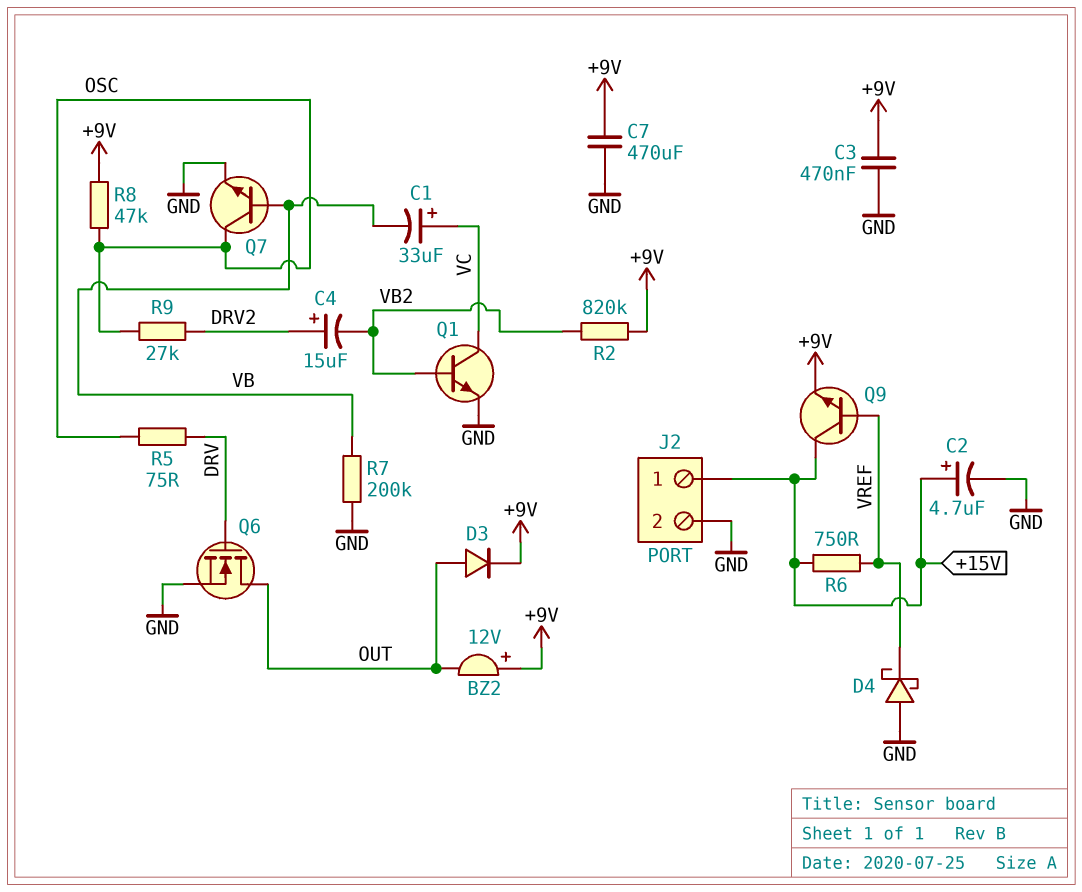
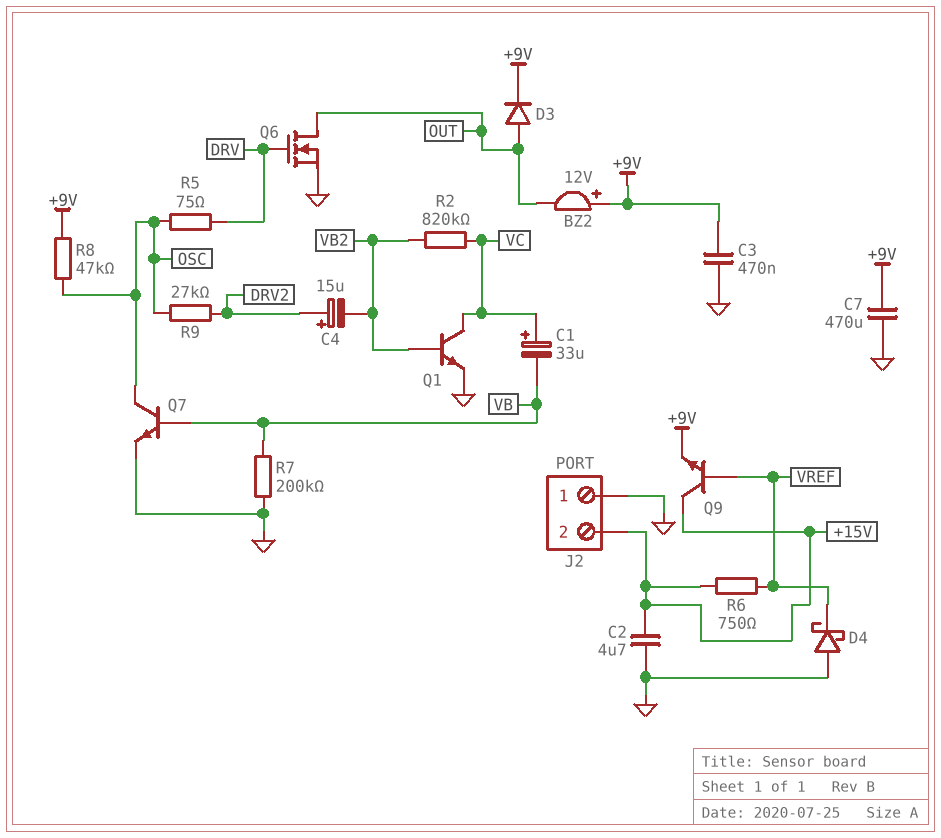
C2: 4.7uF (plus +15V, minus GND) -> 4.7uF (+15V, GND)
J2 pin 1: +15V -> GND
J2 pin 2: GND -> +15V
R2: 820k (+9V, VB2) -> 820k (VB2, VC)

